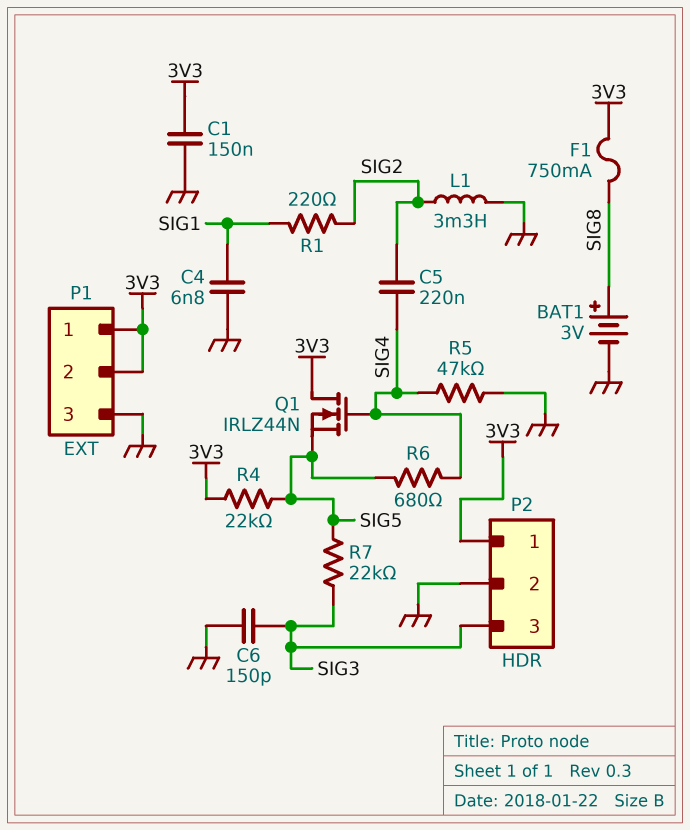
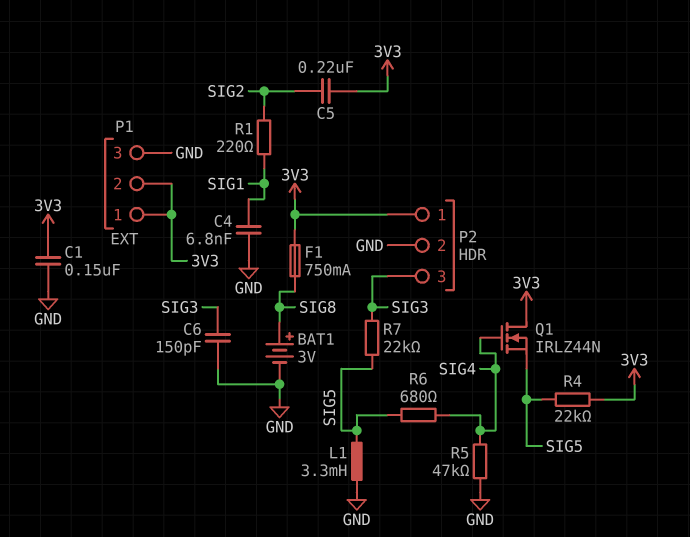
C5: 220nF (SIG2, SIG4) -> 220nF (3V3, SIG2)
L1: 3.3mH (GND, SIG2) -> 3.3mH (GND, SIG5)

